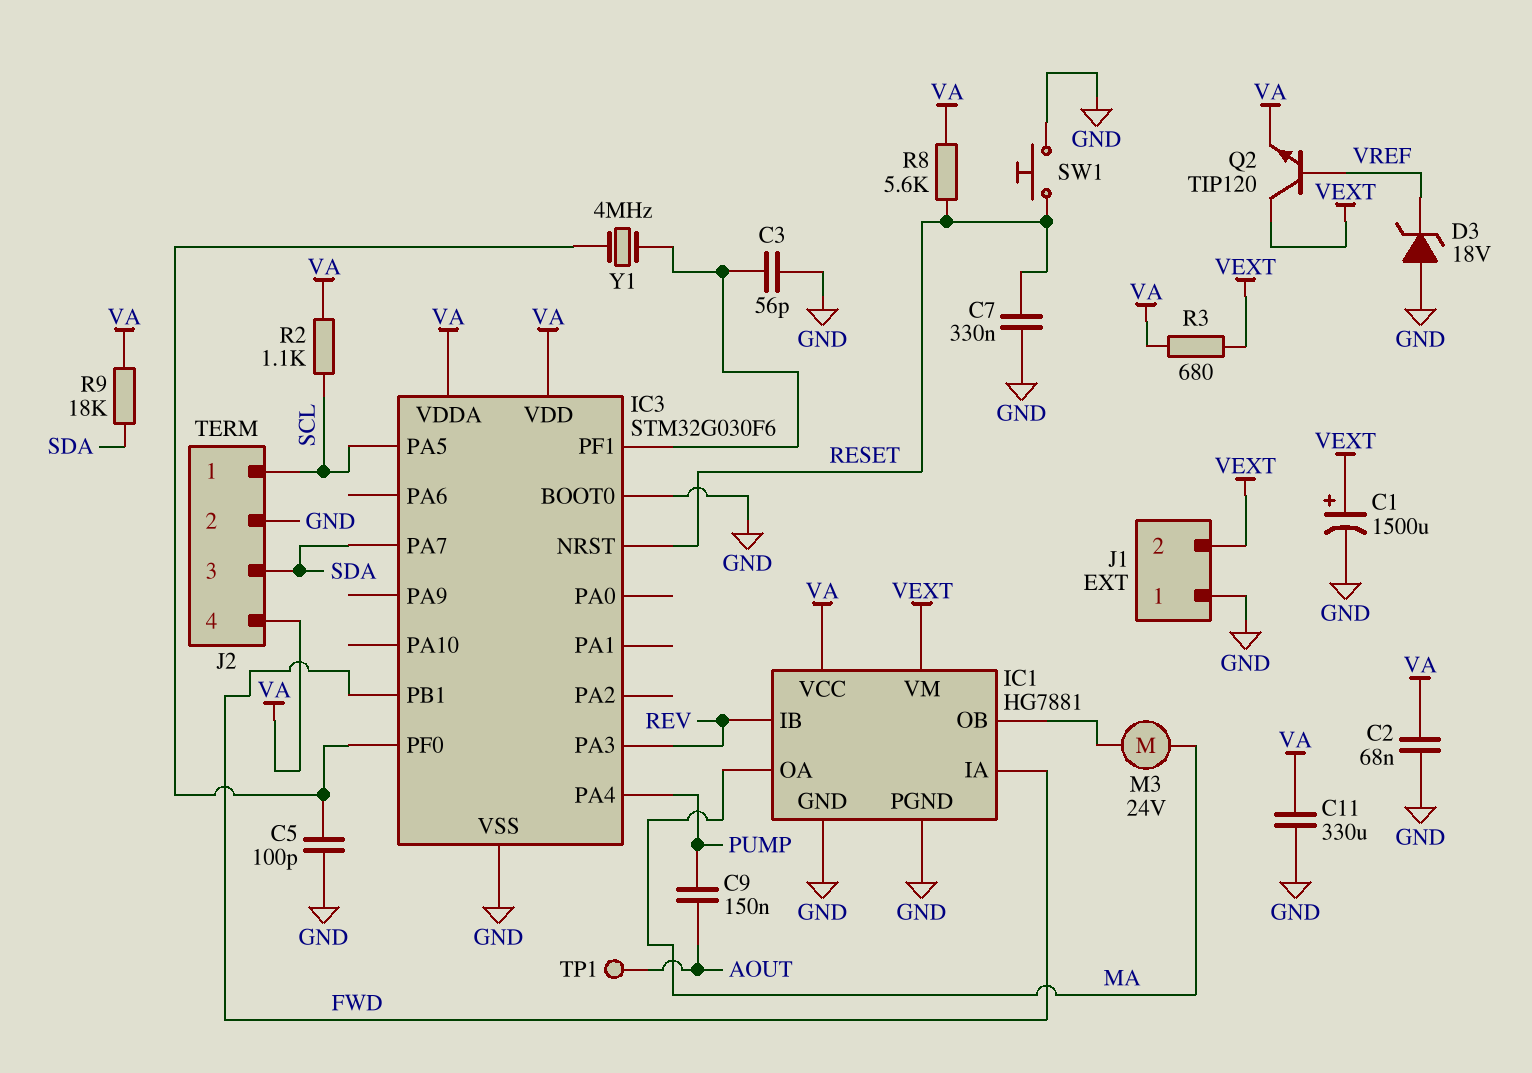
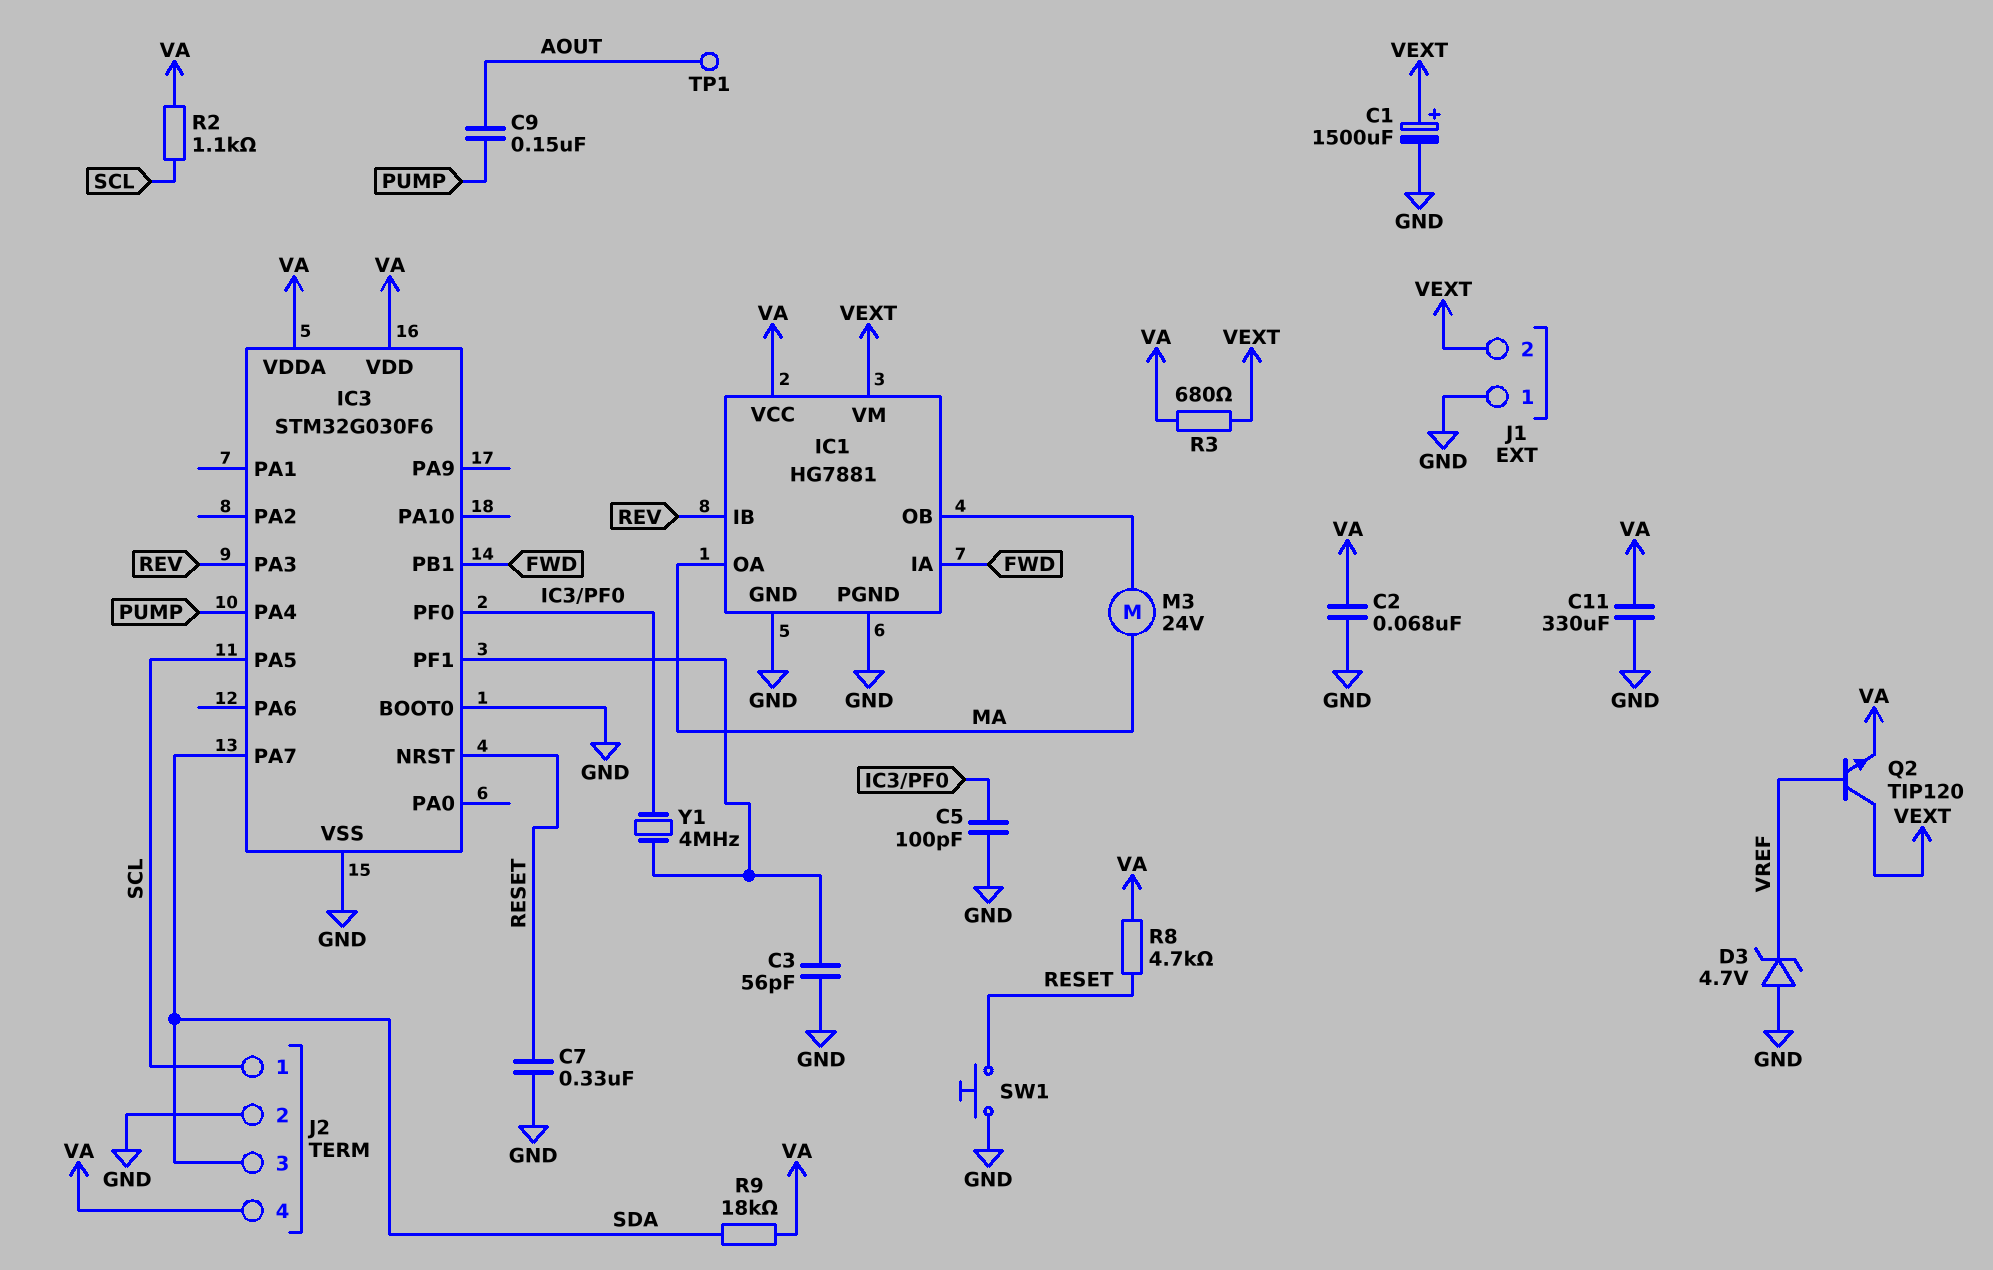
D3: zener 18V (A GND, K VREF) -> zener 4.7V (A GND, K VREF)
R8: 5.6k (RESET, VA) -> 4.7k (RESET, VA)

